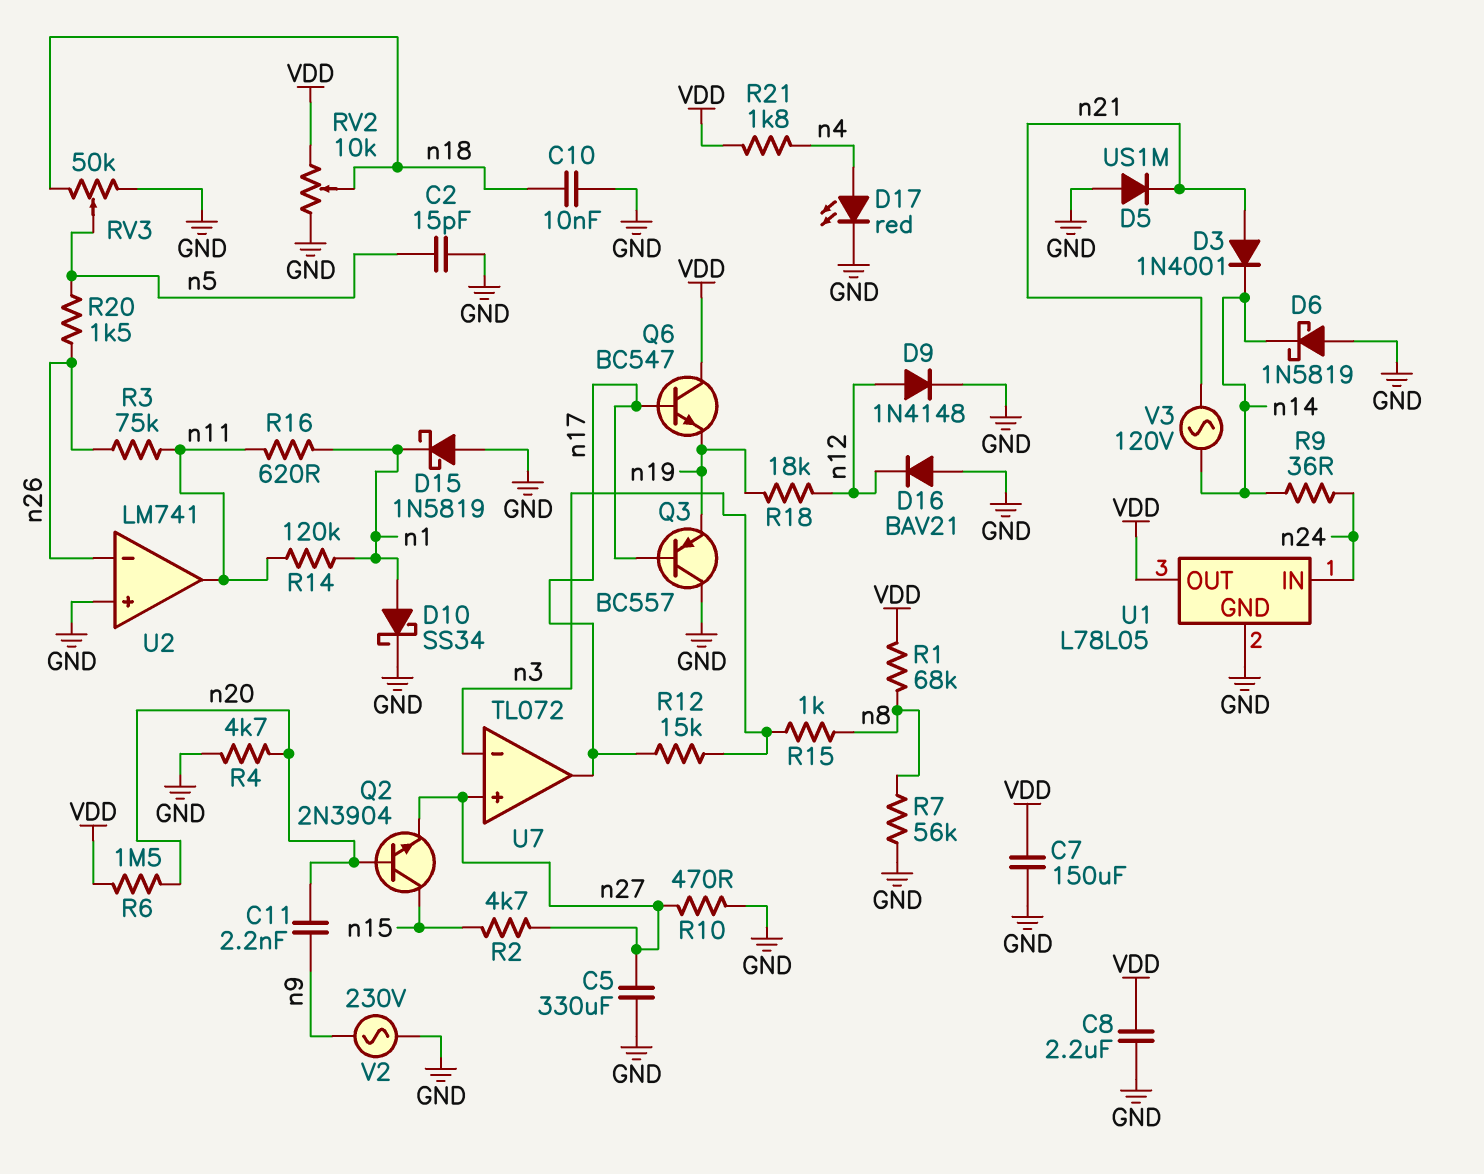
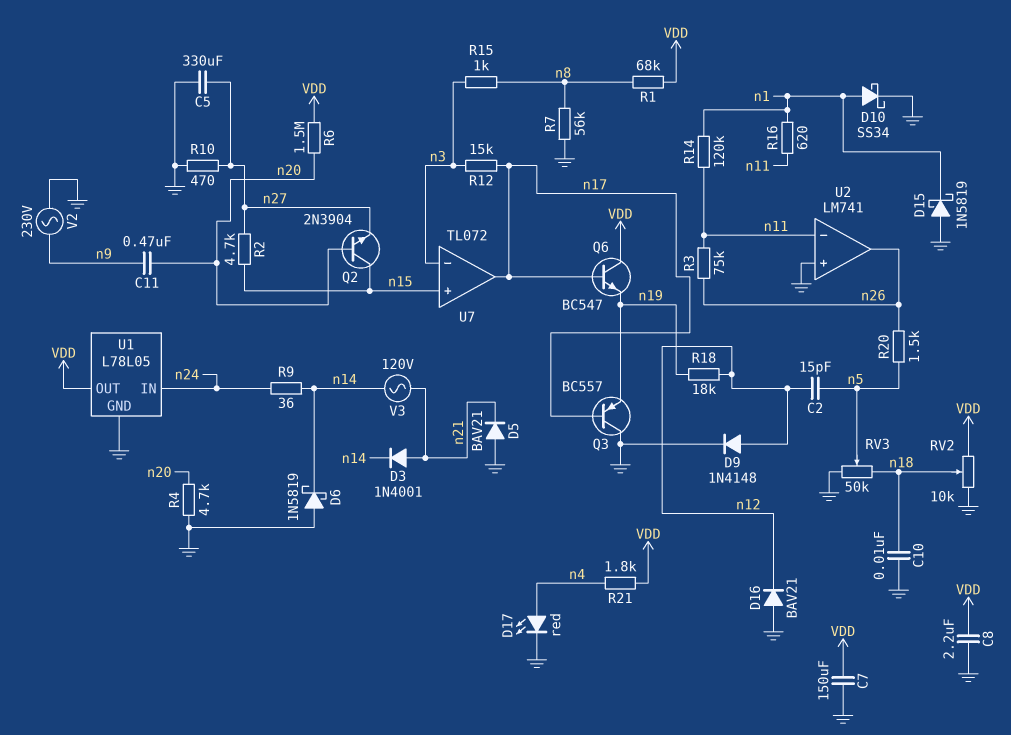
C2: 15pF (GND, n5) -> 15pF (n5, n12)
C11: 2.2nF (n9, n20) -> 470nF (n9, n20)
D5: diode US1M (A GND, K n21) -> diode BAV21 (A GND, K n21)
U2 pin in-: n26 -> n11
U2 pin out: n11 -> n26
U7 pin in+: n27 -> n15

